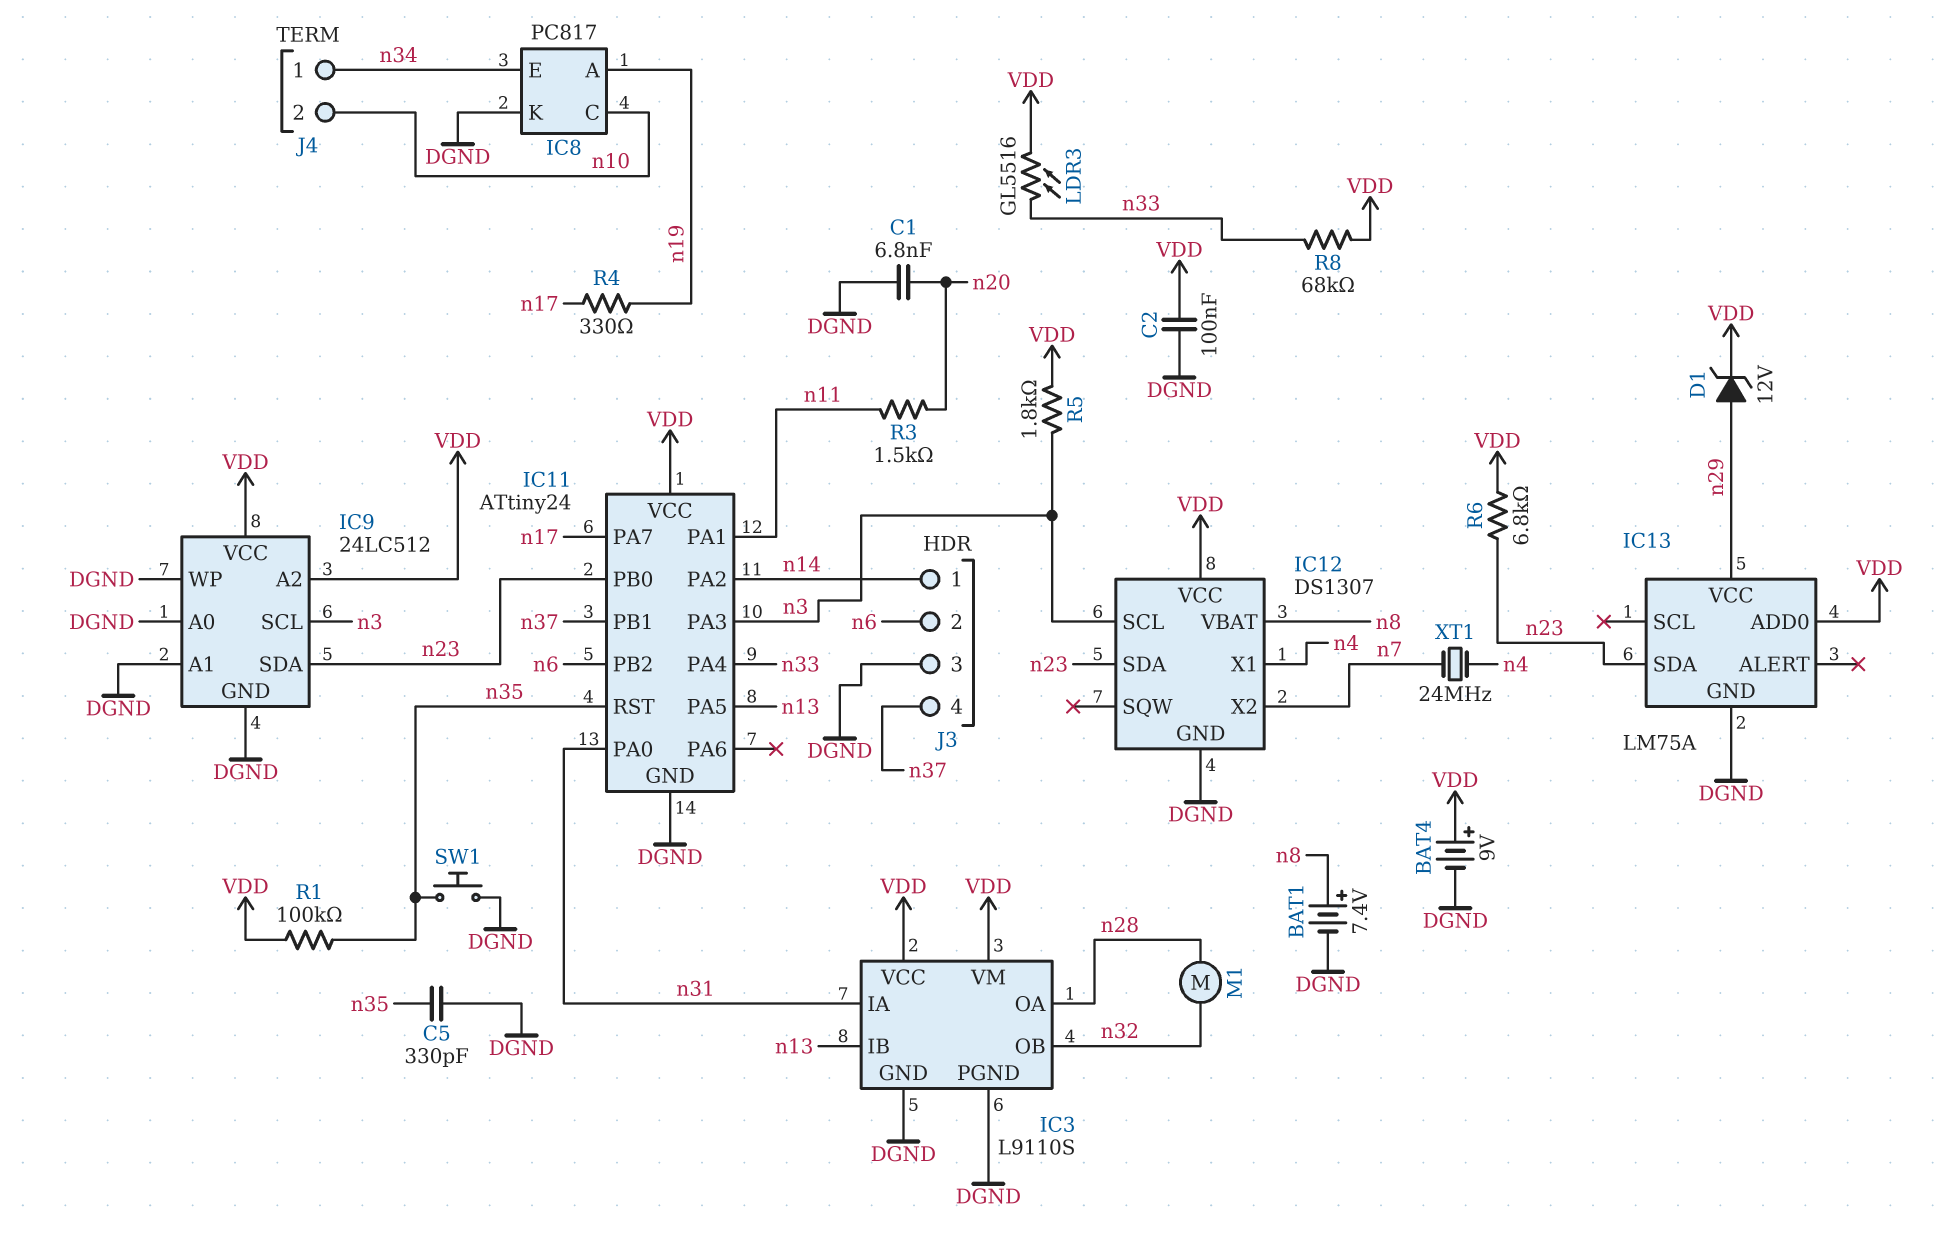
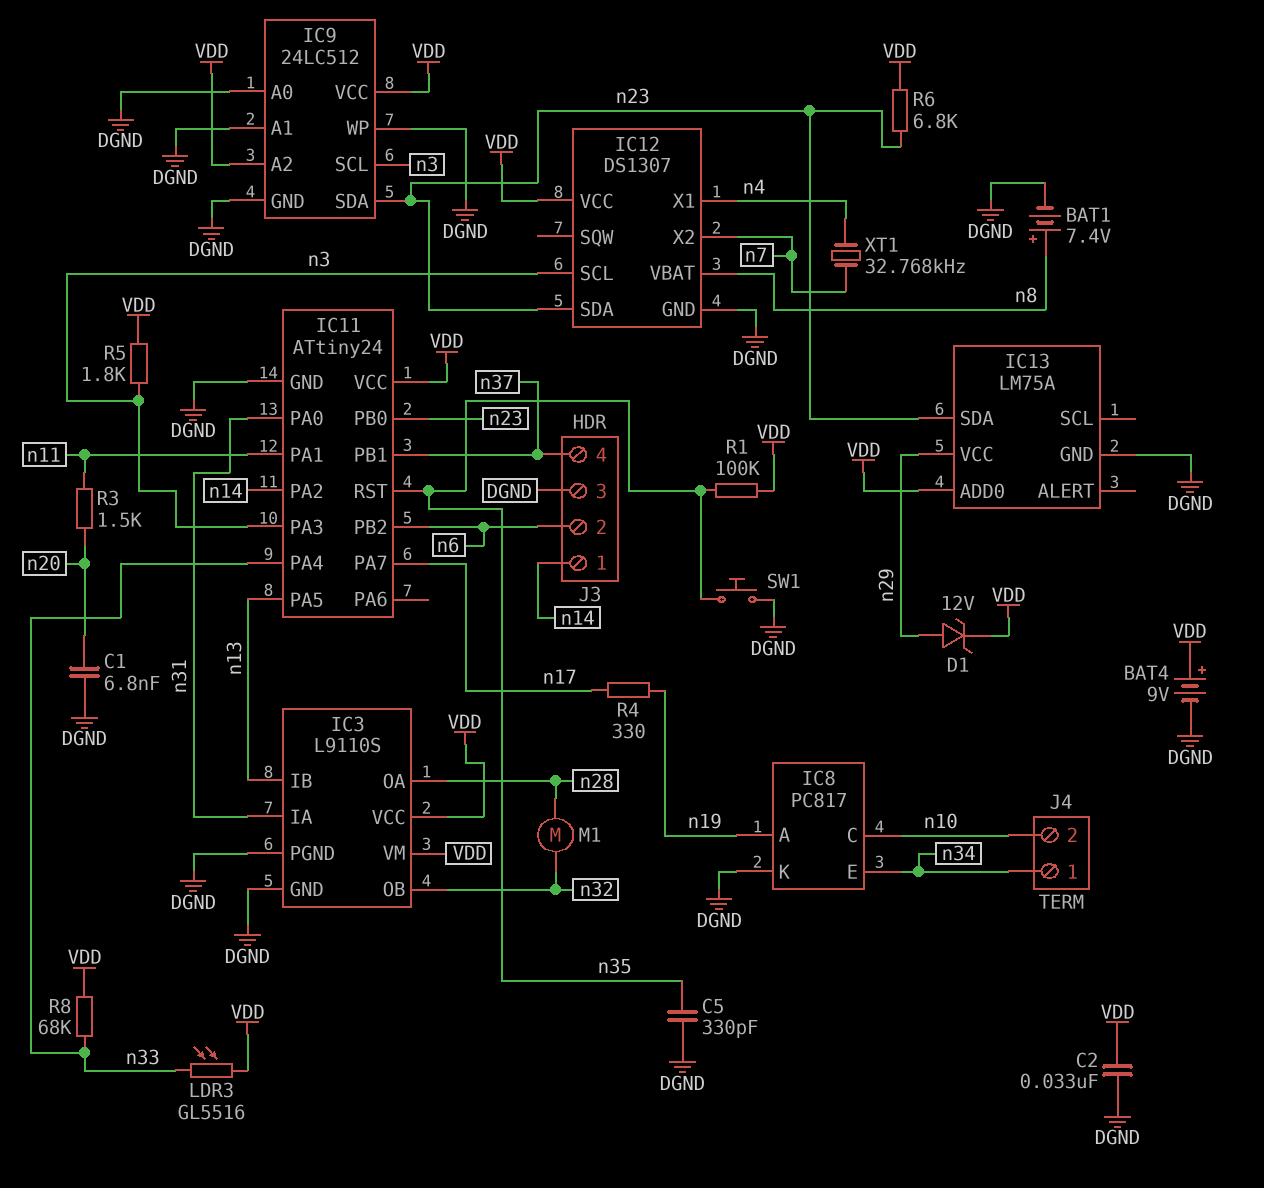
C2: 100nF (DGND, VDD) -> 33nF (DGND, VDD)
XT1: 24MHz (n4, n7) -> 32.768kHz (n4, n7)

